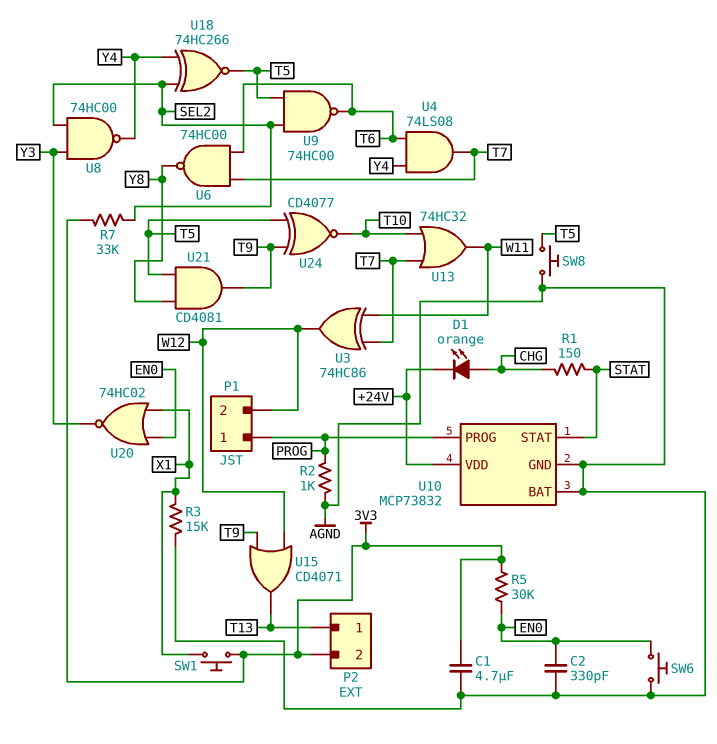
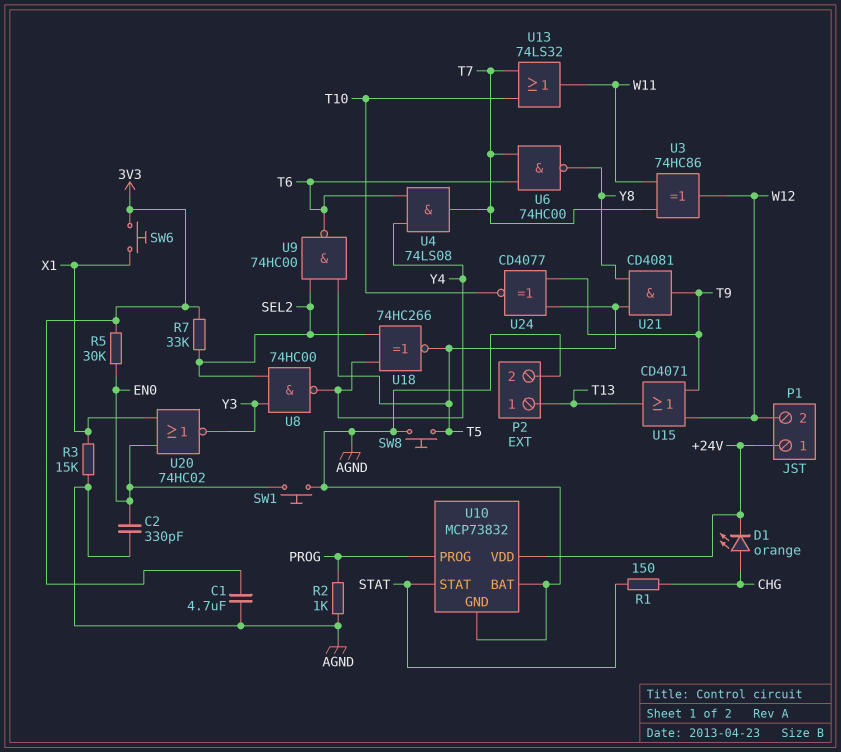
P1 pin 1: PROG -> +24V
P2 pin 2: 3V3 -> AGND
SW1: button (3V3, X1) -> button (AGND, EN0)
SW6: button (AGND, EN0) -> button (3V3, X1)
U13: OR 74HC32 (in T7, in T10, out W11) -> OR 74LS32 (in T7, in T10, out W11)

